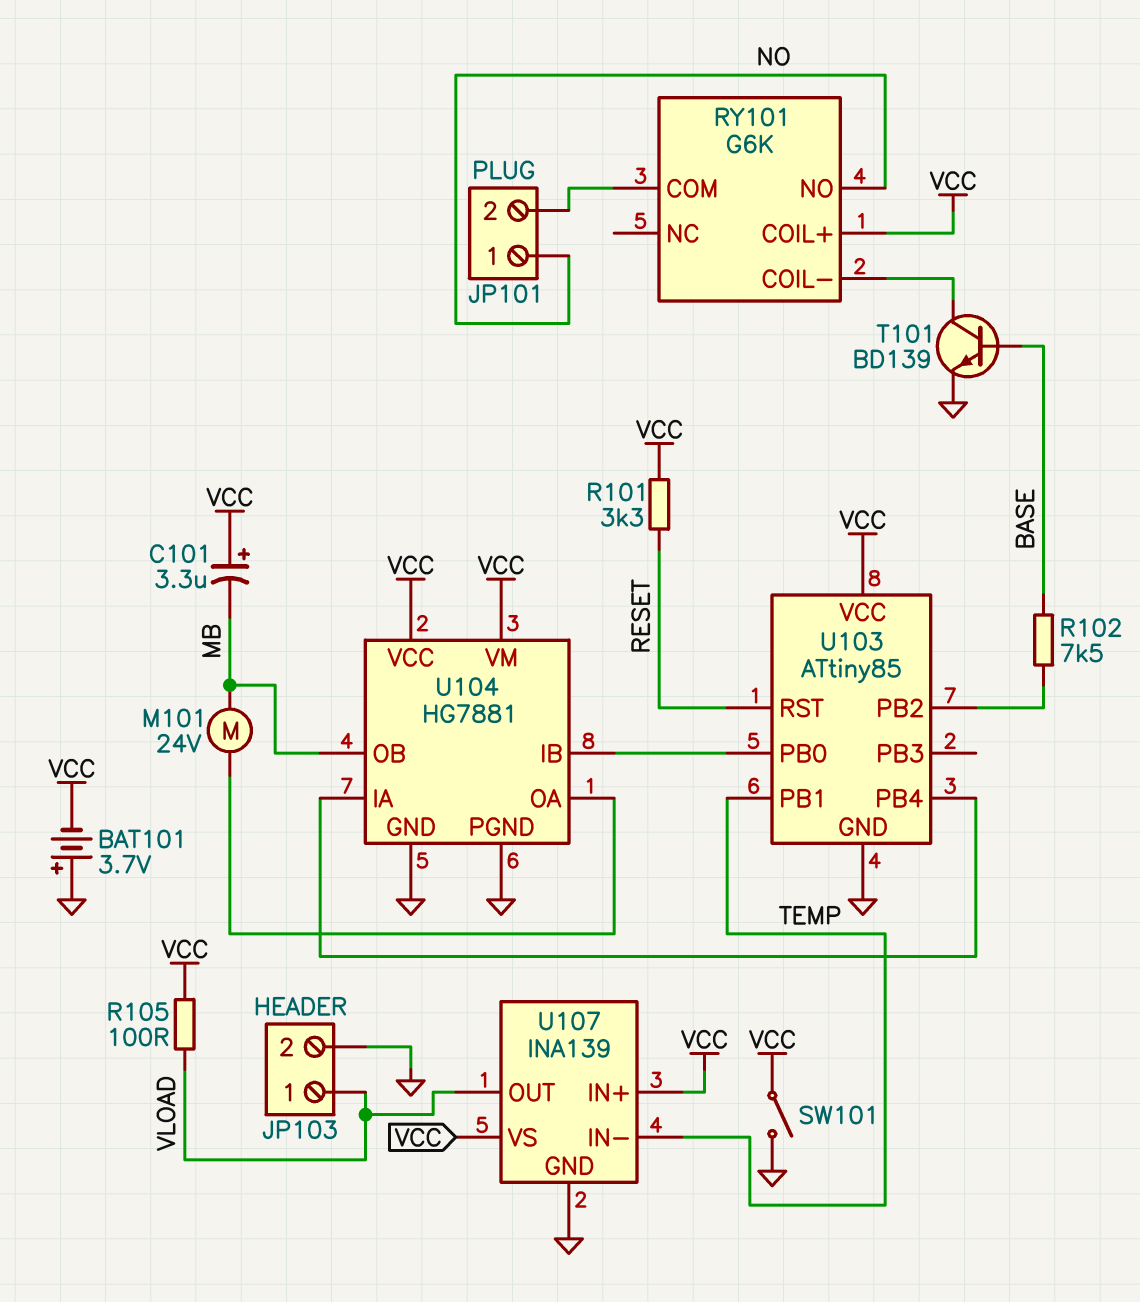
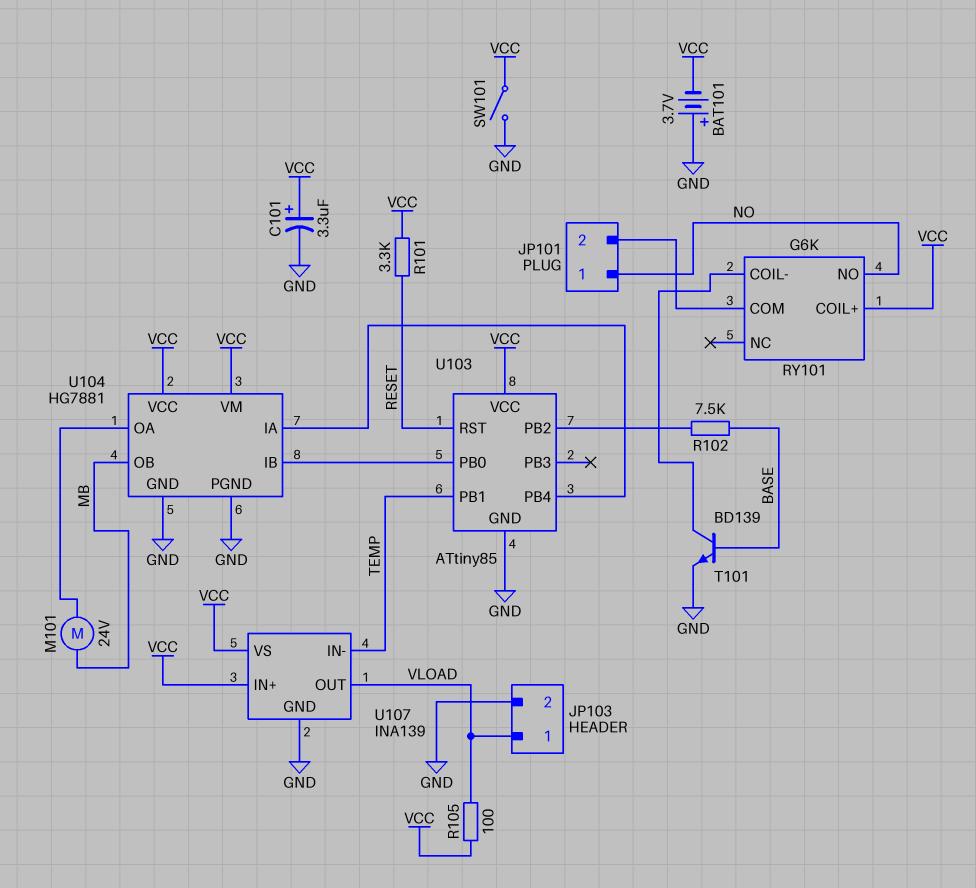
C101: 3.3uF (plus VCC, minus MB) -> 3.3uF (plus VCC, minus GND)

